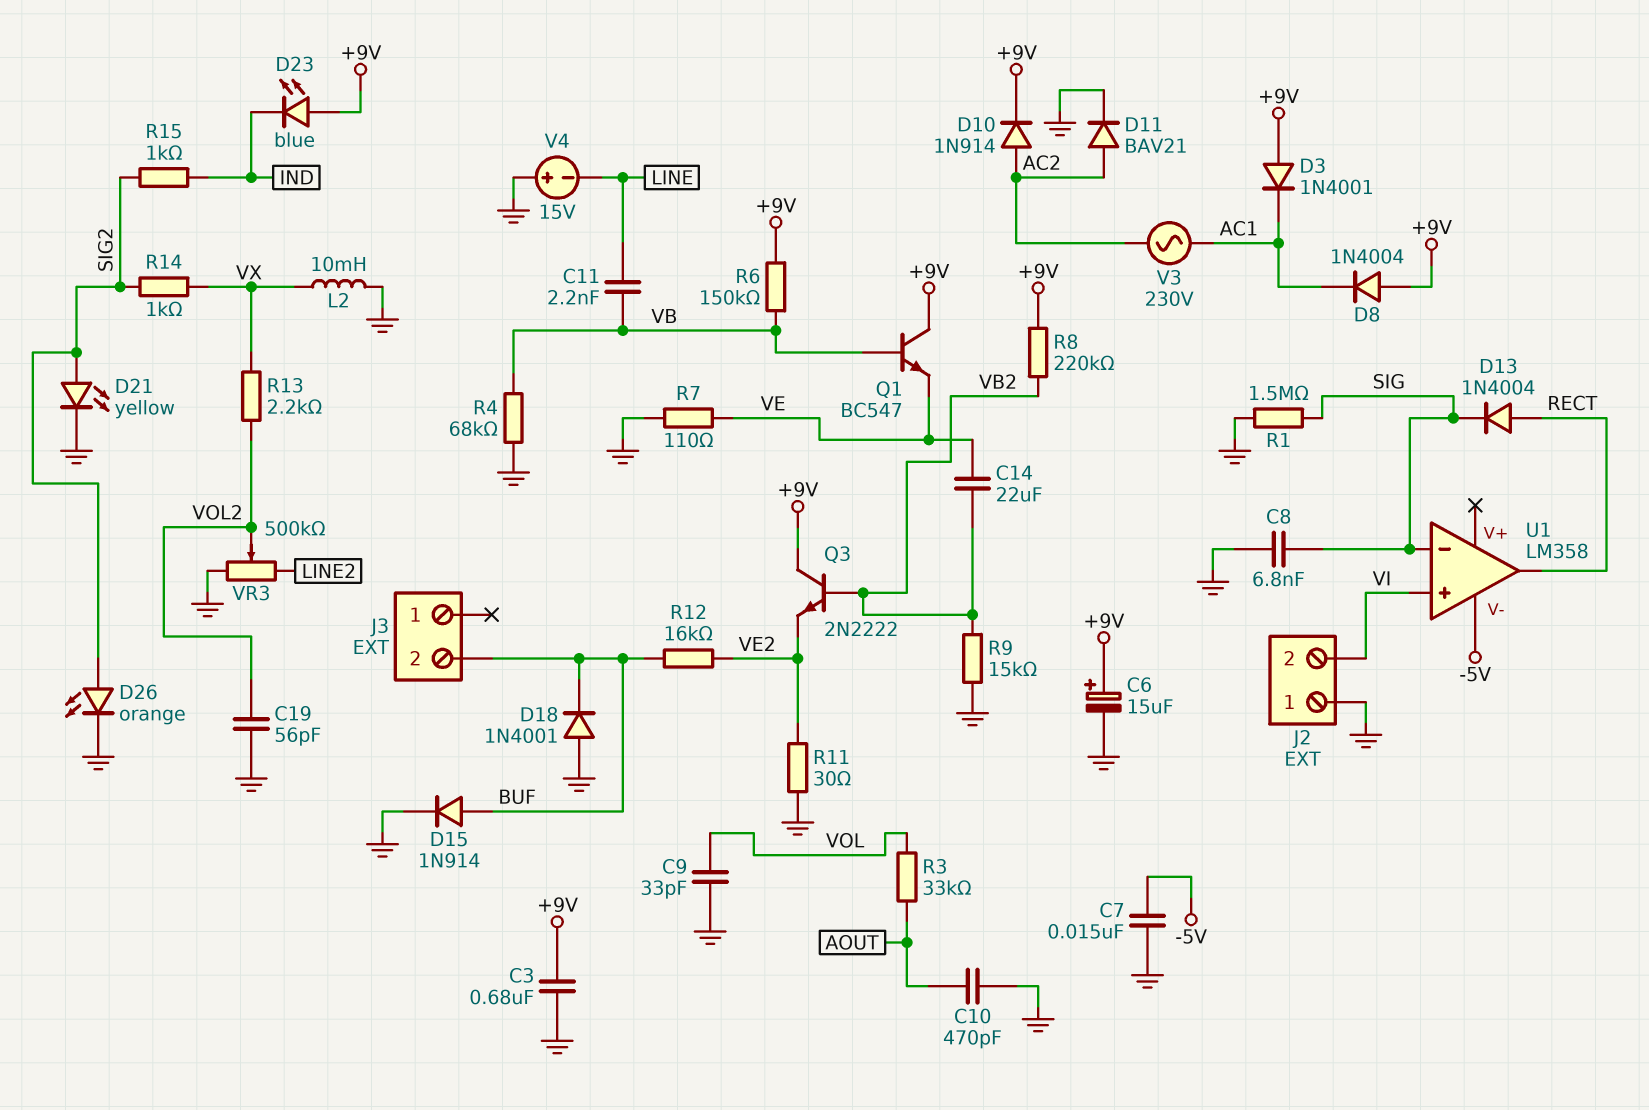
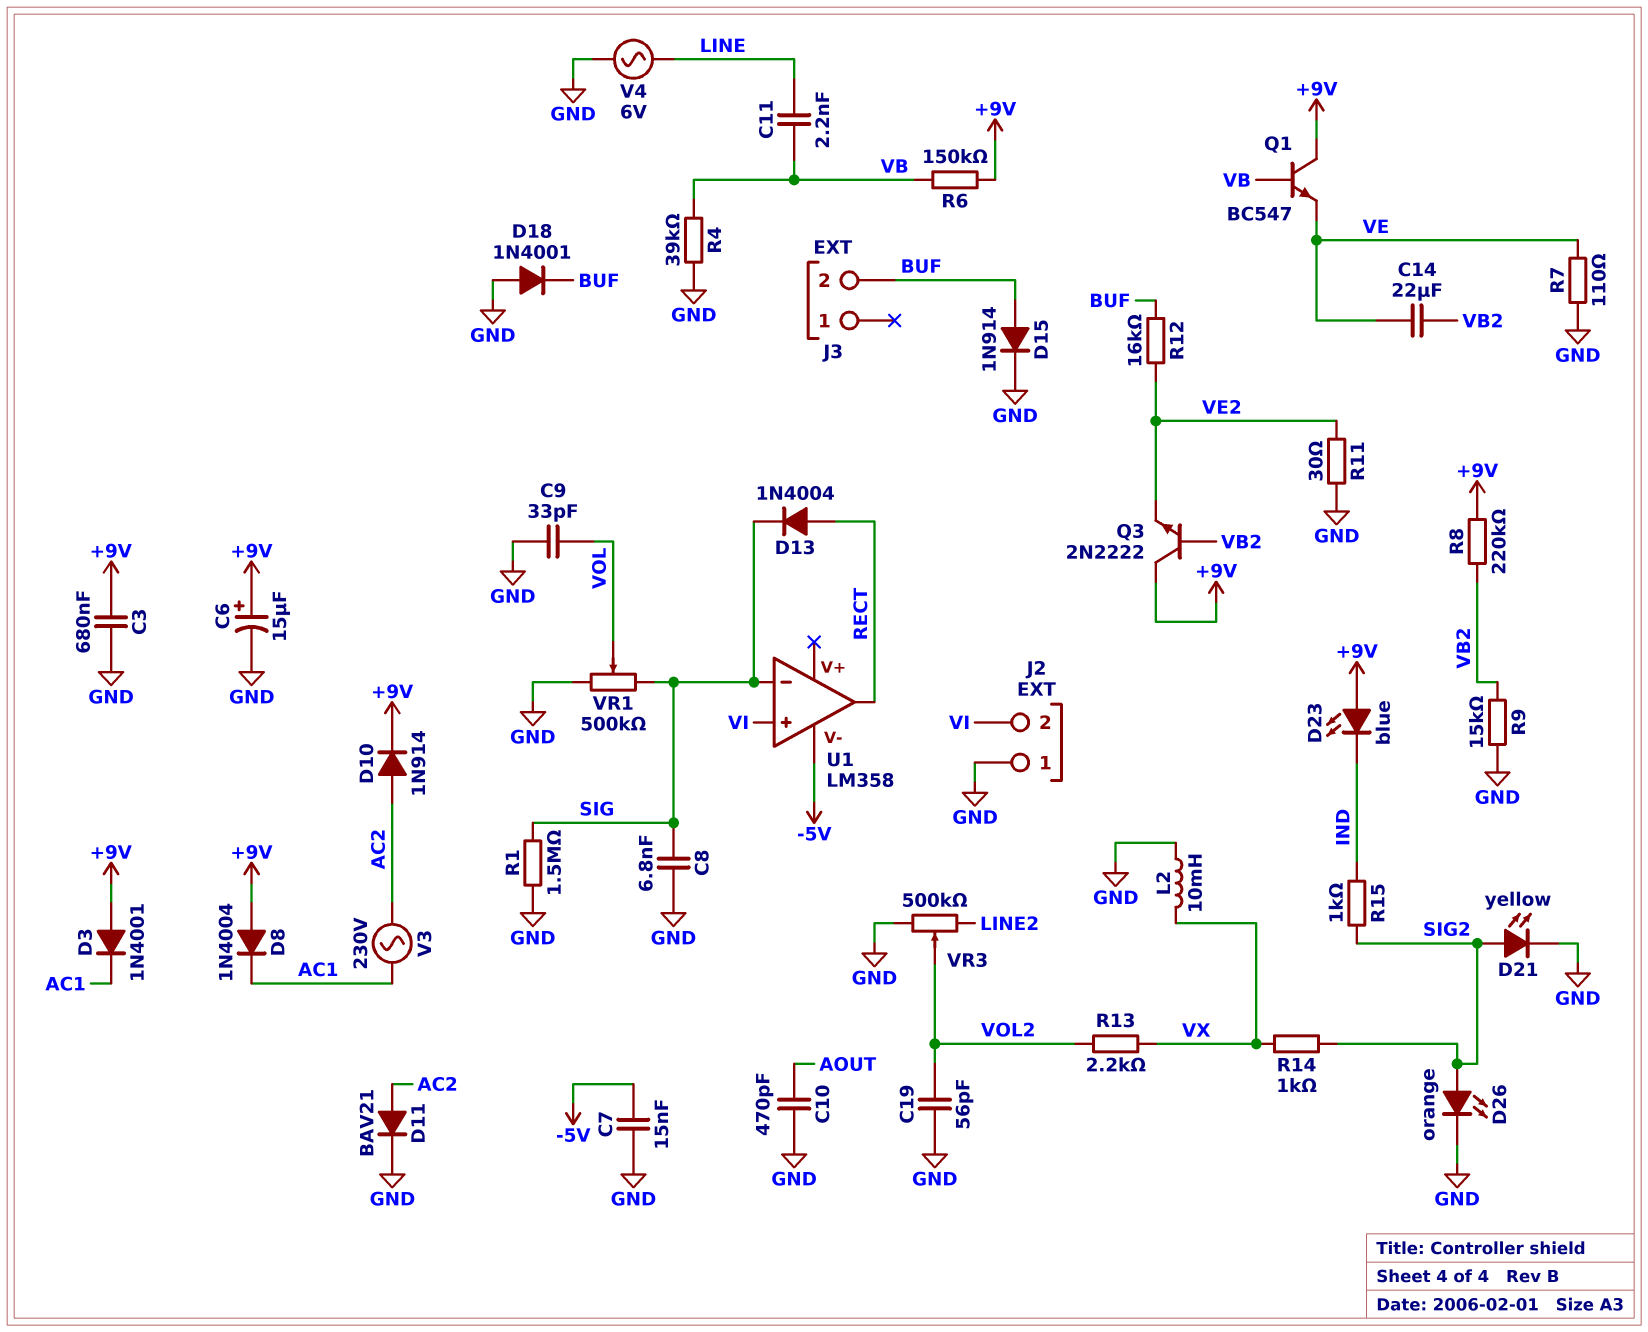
R3: 33k (AOUT, VOL) -> none
R4: 68k (GND, VB) -> 39k (GND, VB)
V4: 15V (plus GND, minus LINE) -> AC 6V (GND, LINE)
VR1: none -> 500k (GND, SIG, wiper VOL)

